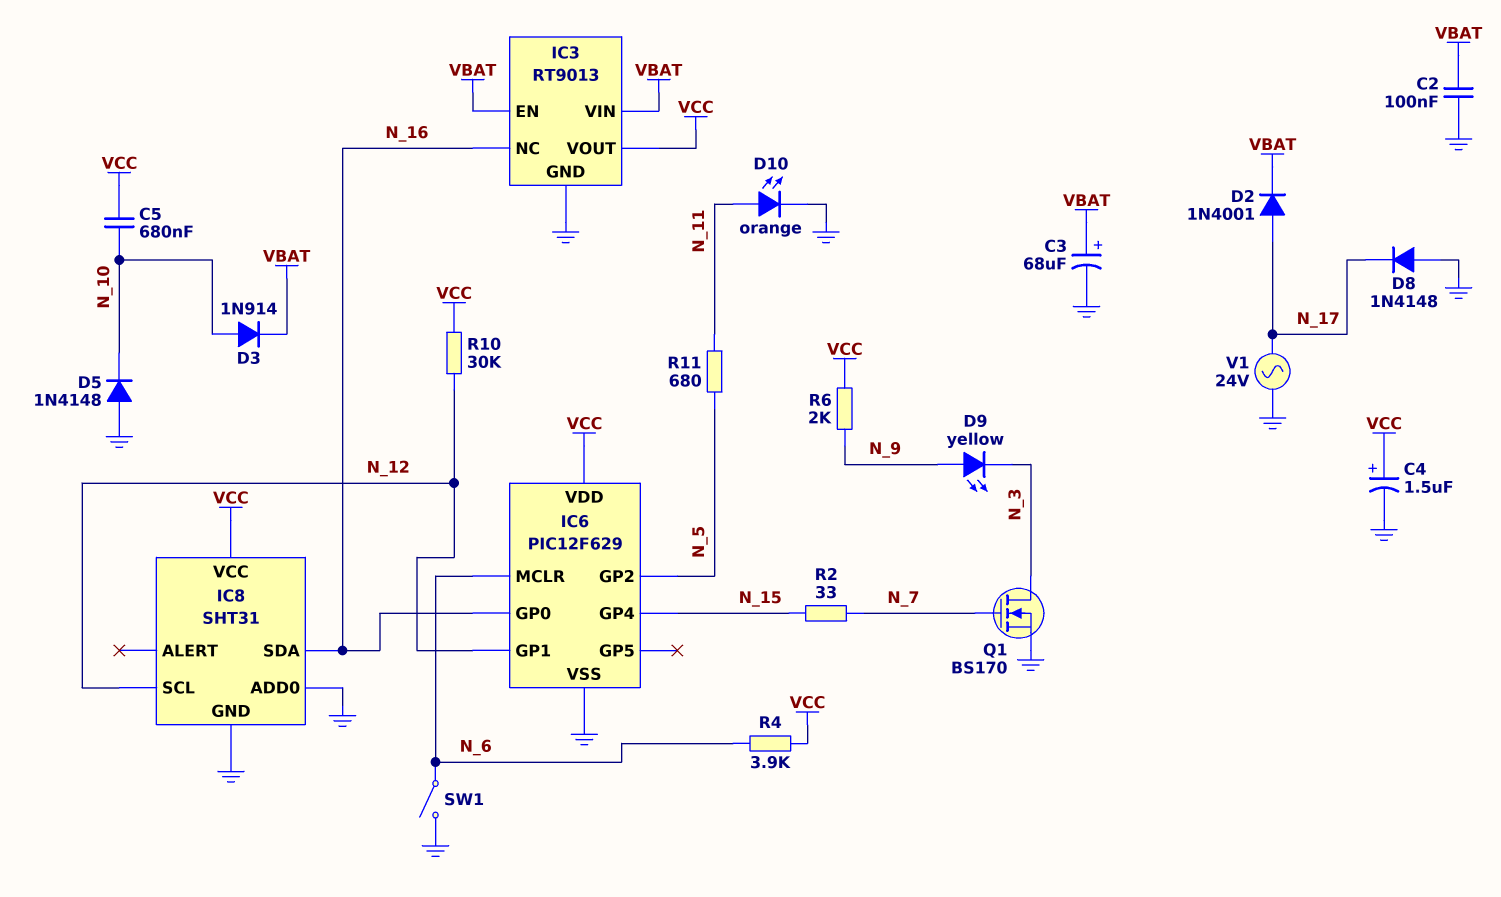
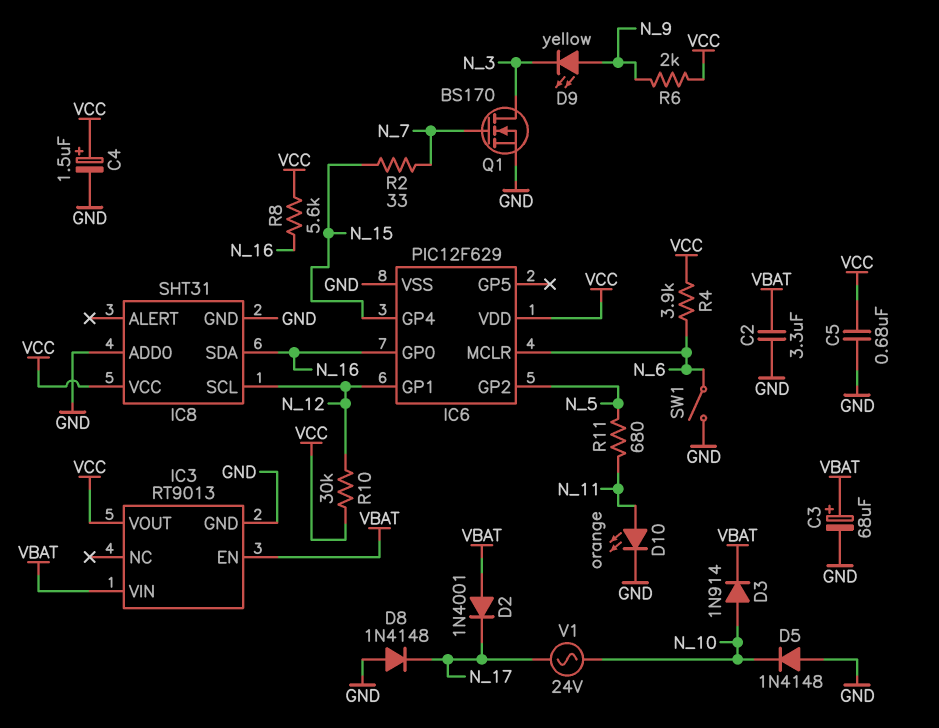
C2: 100nF (GND, VBAT) -> 3.3uF (GND, VBAT)
C5: 680nF (N_10, VCC) -> 680nF (GND, VCC)
D2: diode 1N4001 (A N_17, K VBAT) -> diode 1N4001 (A VBAT, K N_17)
IC3 pin NC: N_16 -> none
R8: none -> 5.6k (N_16, VCC)
V1: AC 24V (GND, N_17) -> AC 24V (N_10, N_17)

